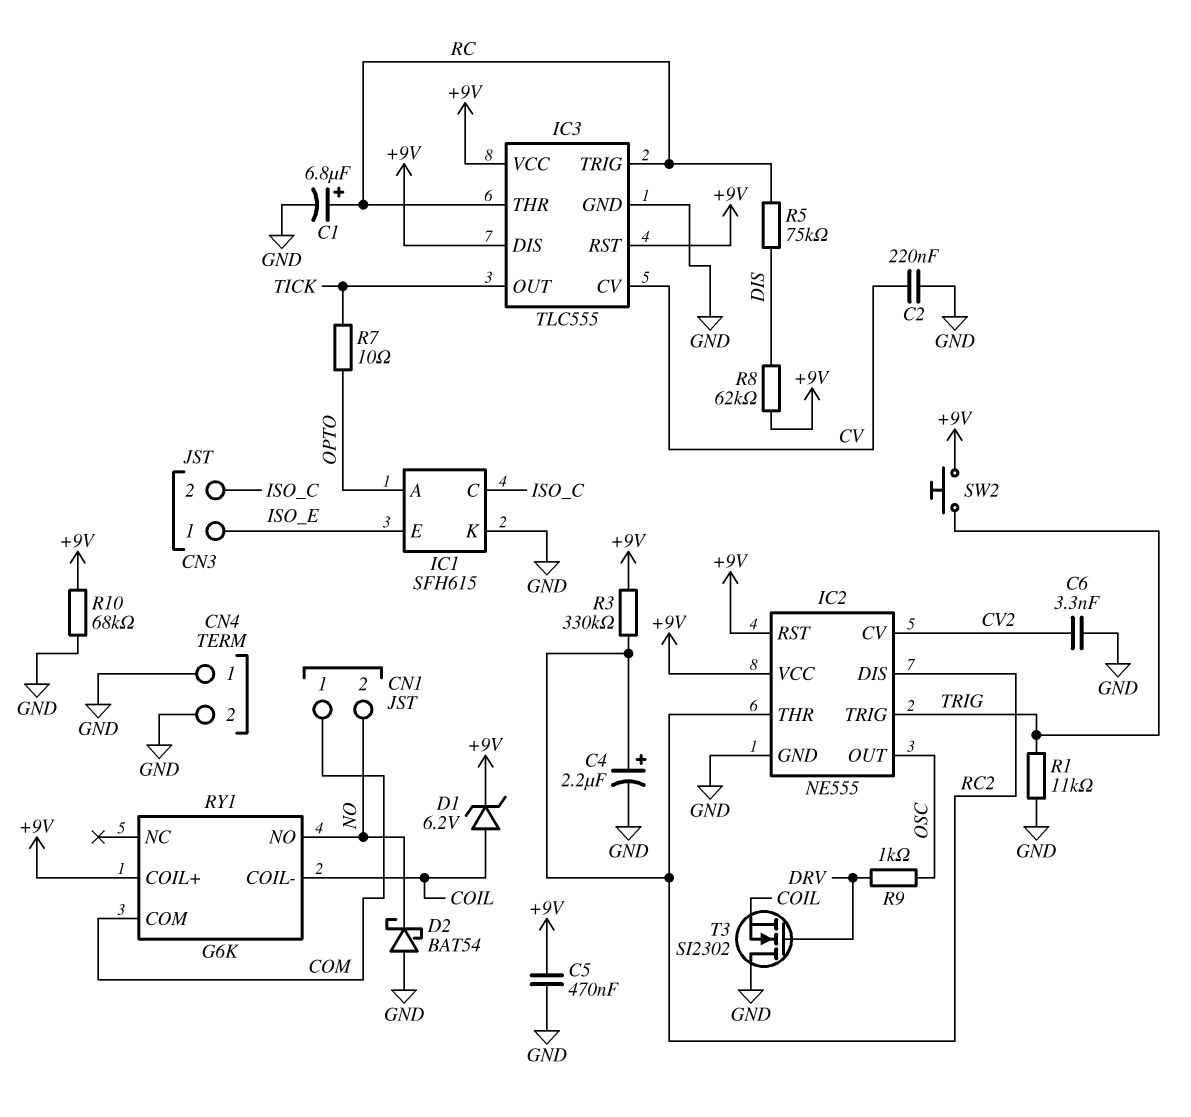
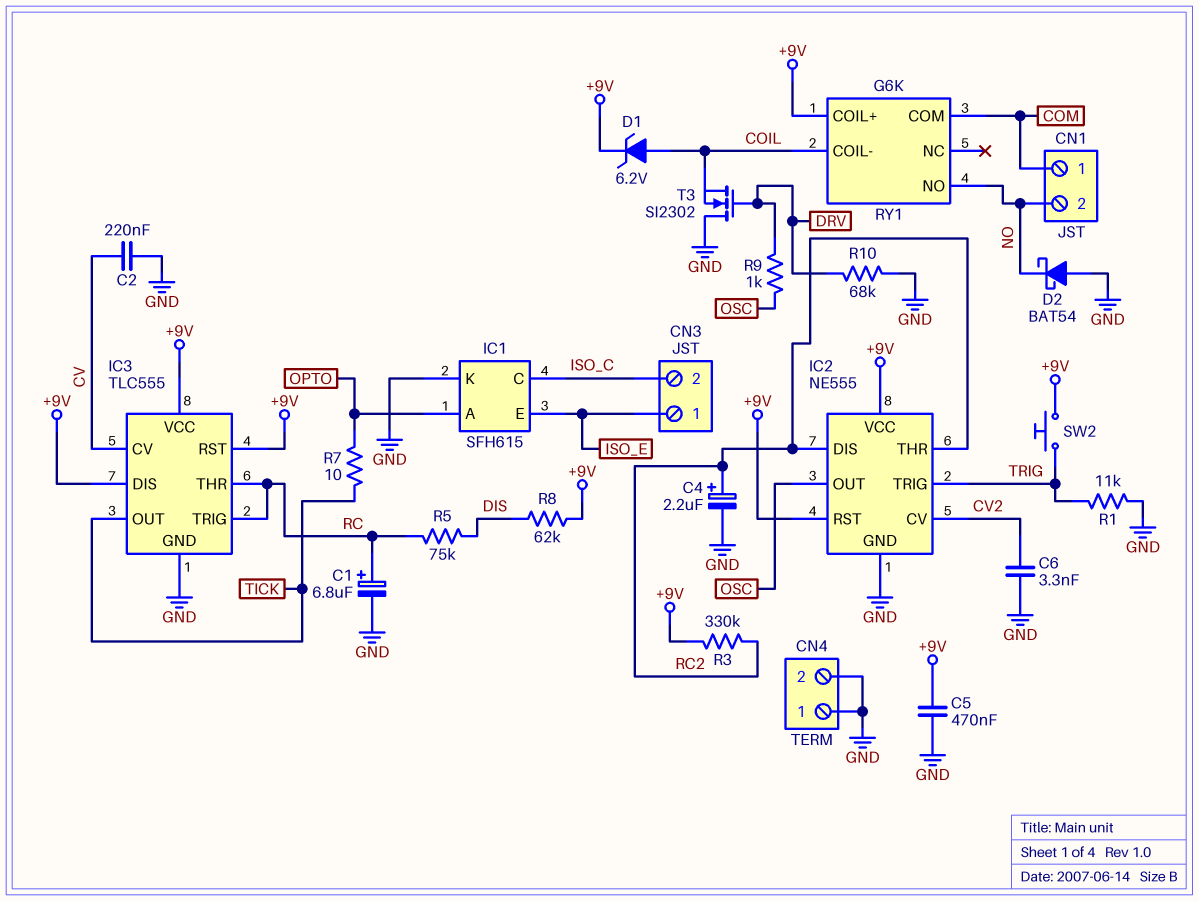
R10: 68k (+9V, GND) -> 68k (DRV, GND)

